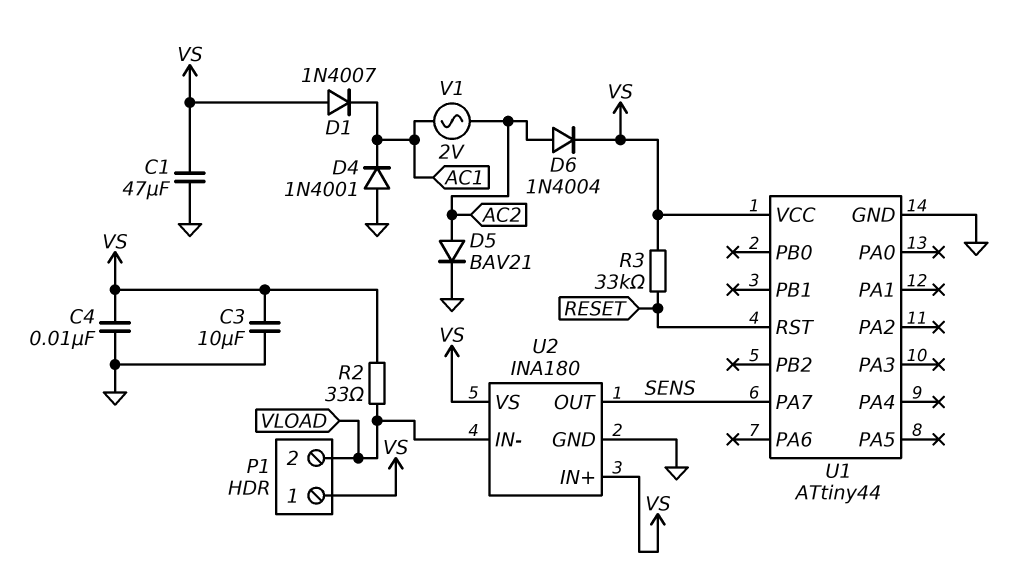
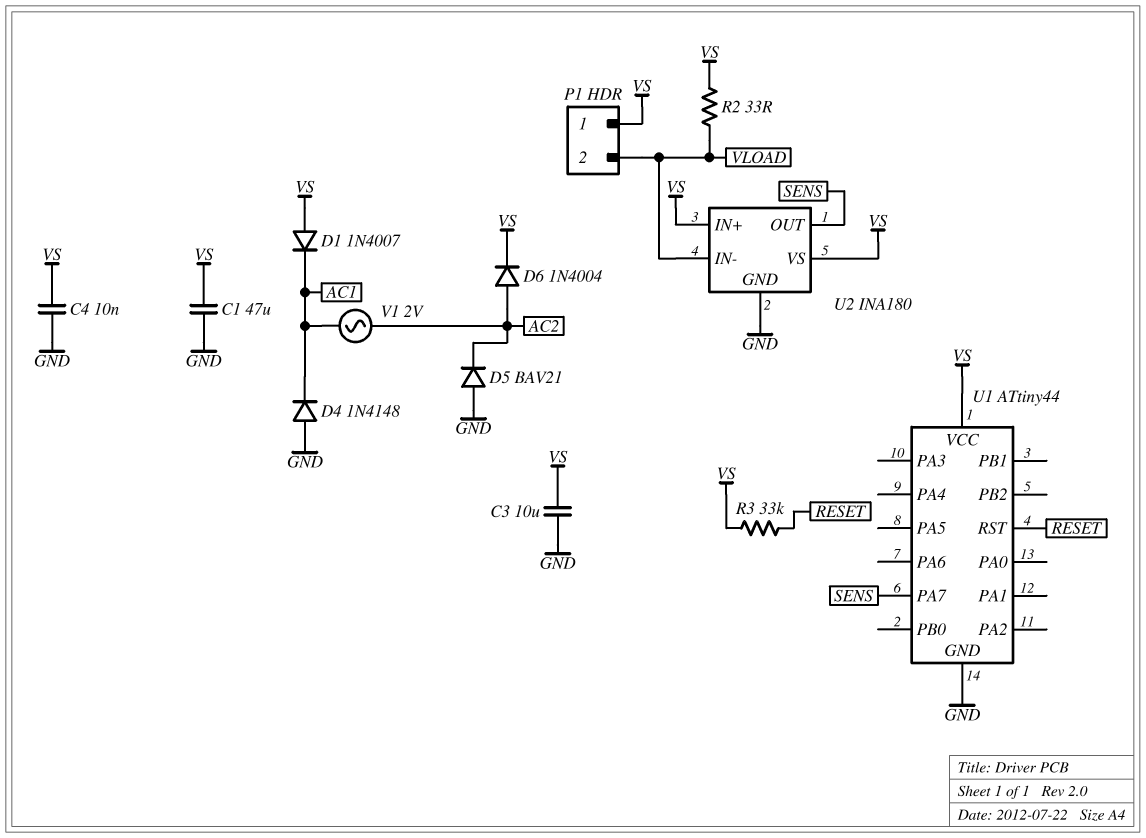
D4: diode 1N4001 (A GND, K AC1) -> diode 1N4148 (A GND, K AC1)
D5: diode BAV21 (A AC2, K GND) -> diode BAV21 (A GND, K AC2)

